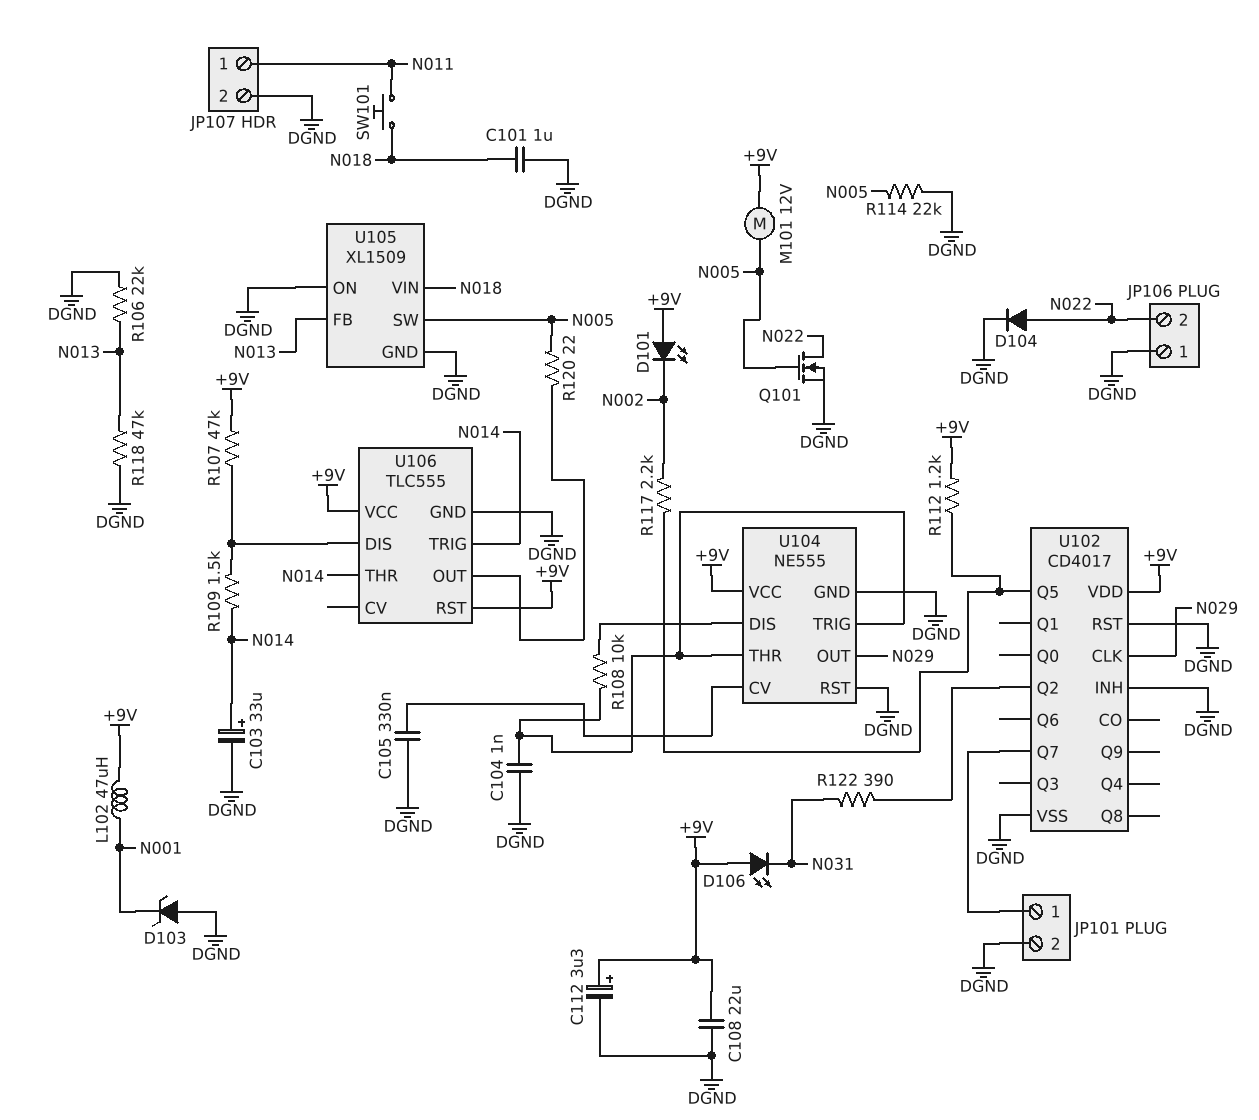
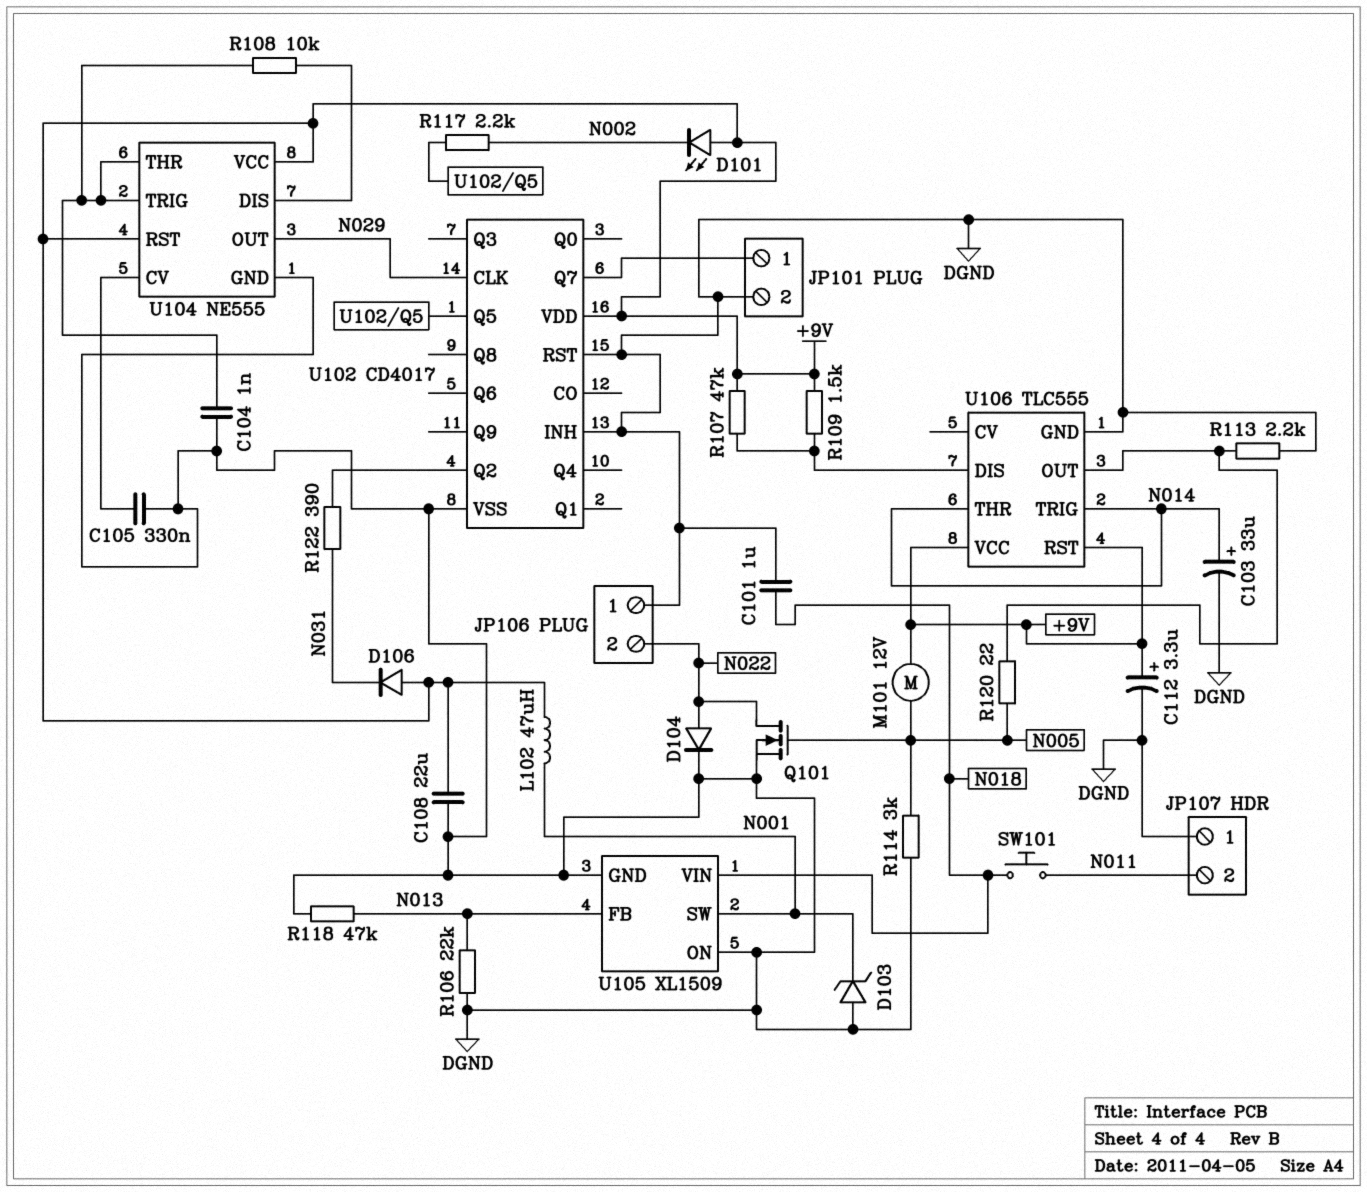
D106: LED (A +9V, K N031) -> diode (A +9V, K N031)
JP107 pin 1: N011 -> DGND
JP107 pin 2: DGND -> N011
R109: 1.5k (N014, U106/DIS) -> 1.5k (+9V, U106/DIS)
R112: 1.2k (+9V, U102/Q5) -> none
R113: none -> 2.2k (DGND, U106/OUT)
R114: 22k (DGND, N005) -> 3k (DGND, N005)
U104 pin RST: DGND -> +9V
U105 pin SW: N005 -> N001

